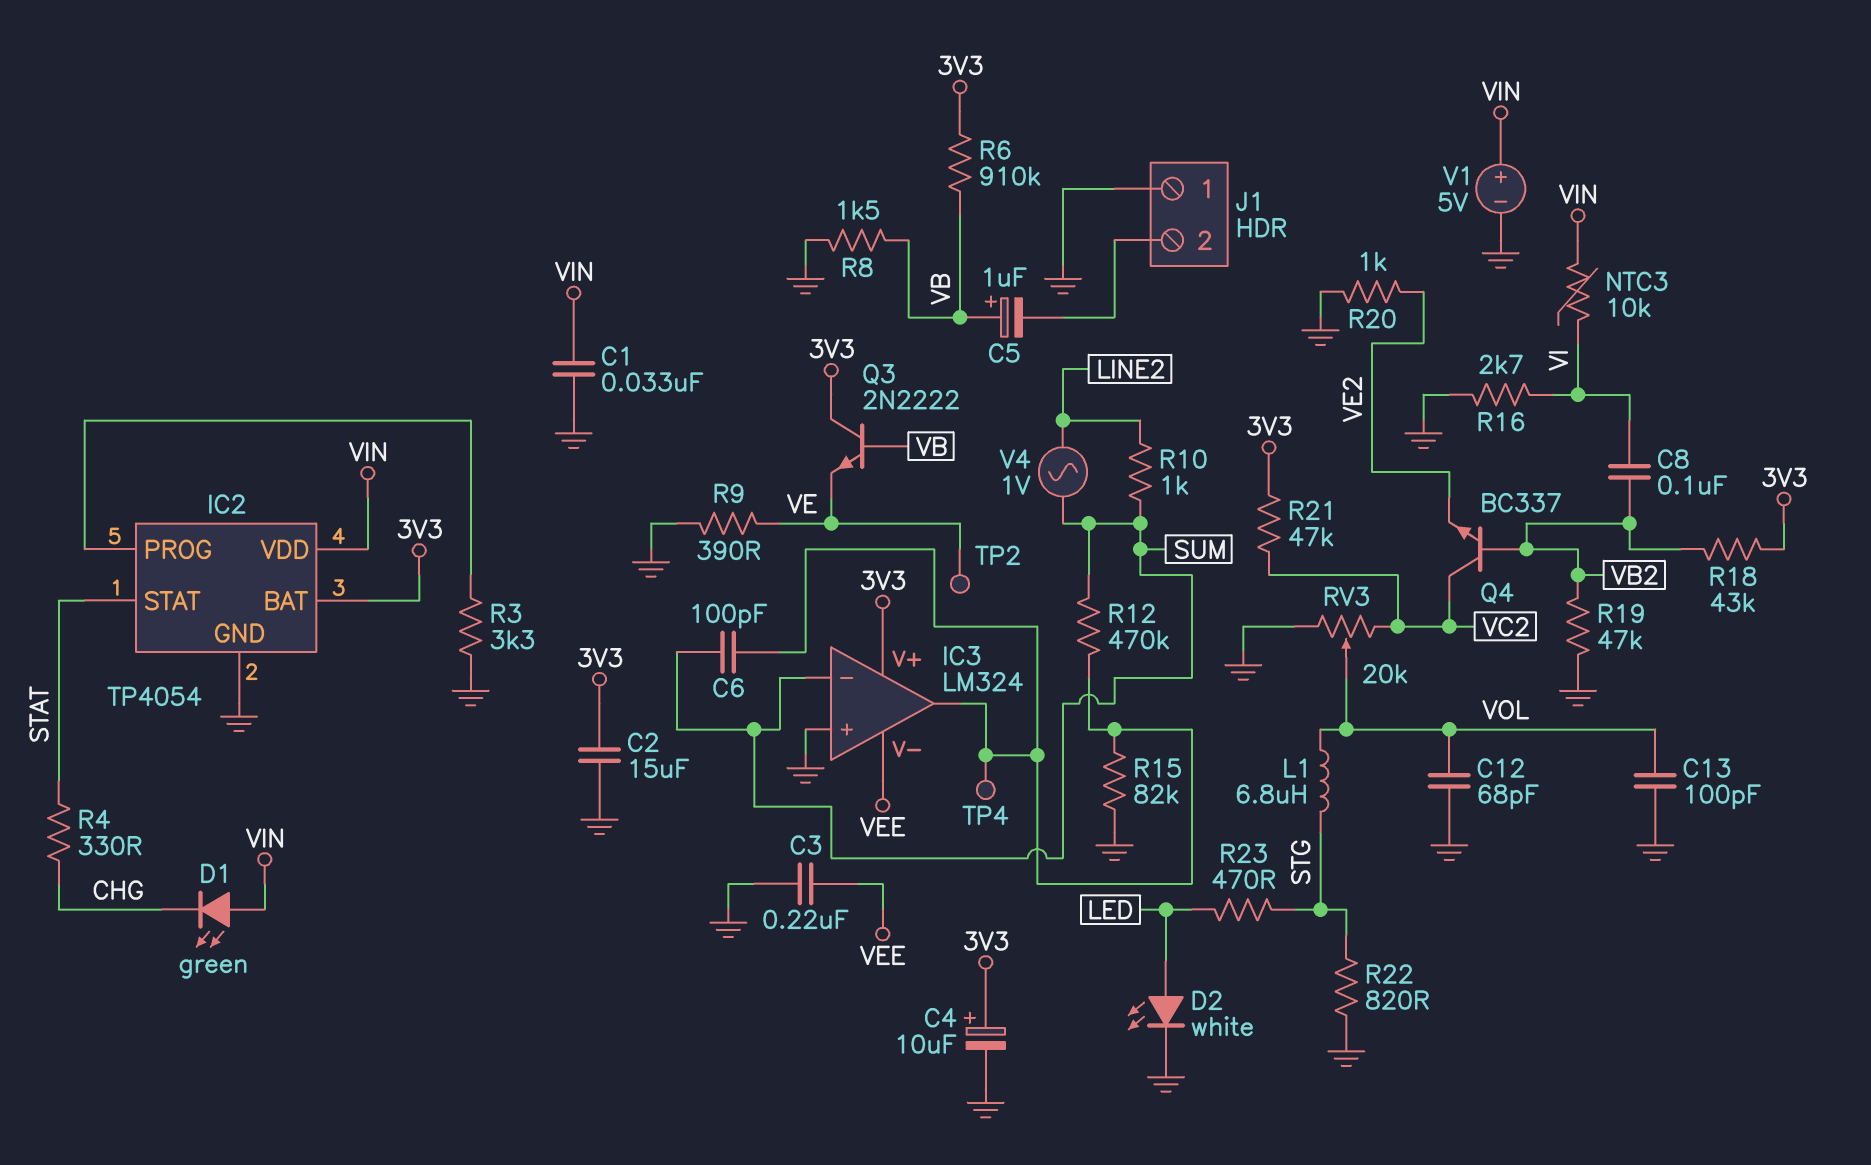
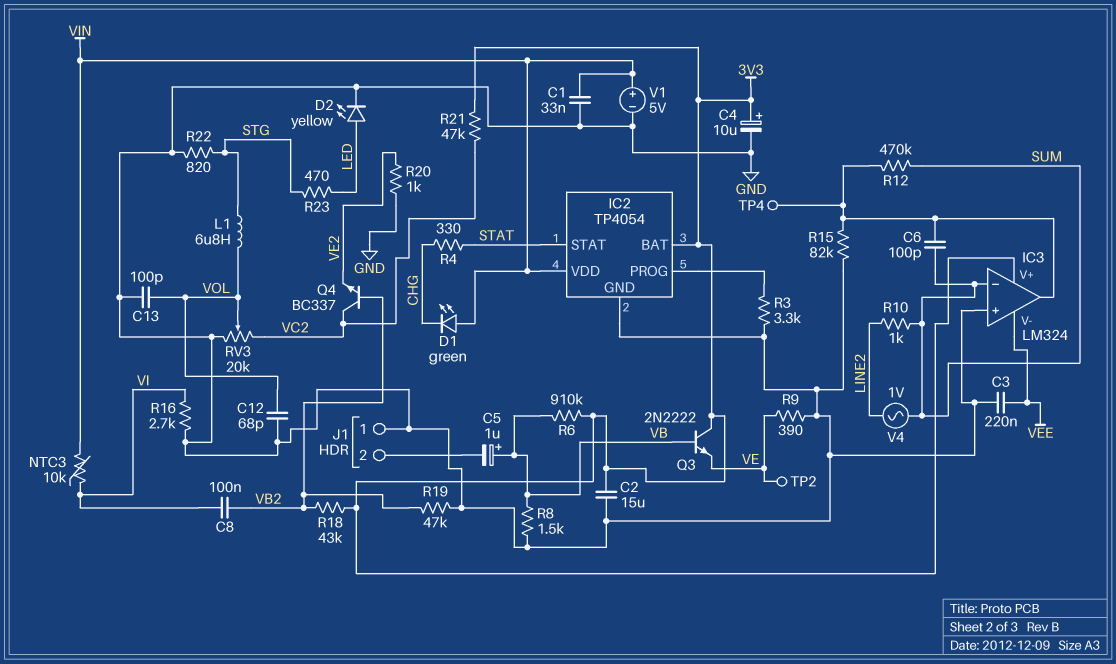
D2: LED white (A LED, K GND) -> LED yellow (A LED, K GND)

